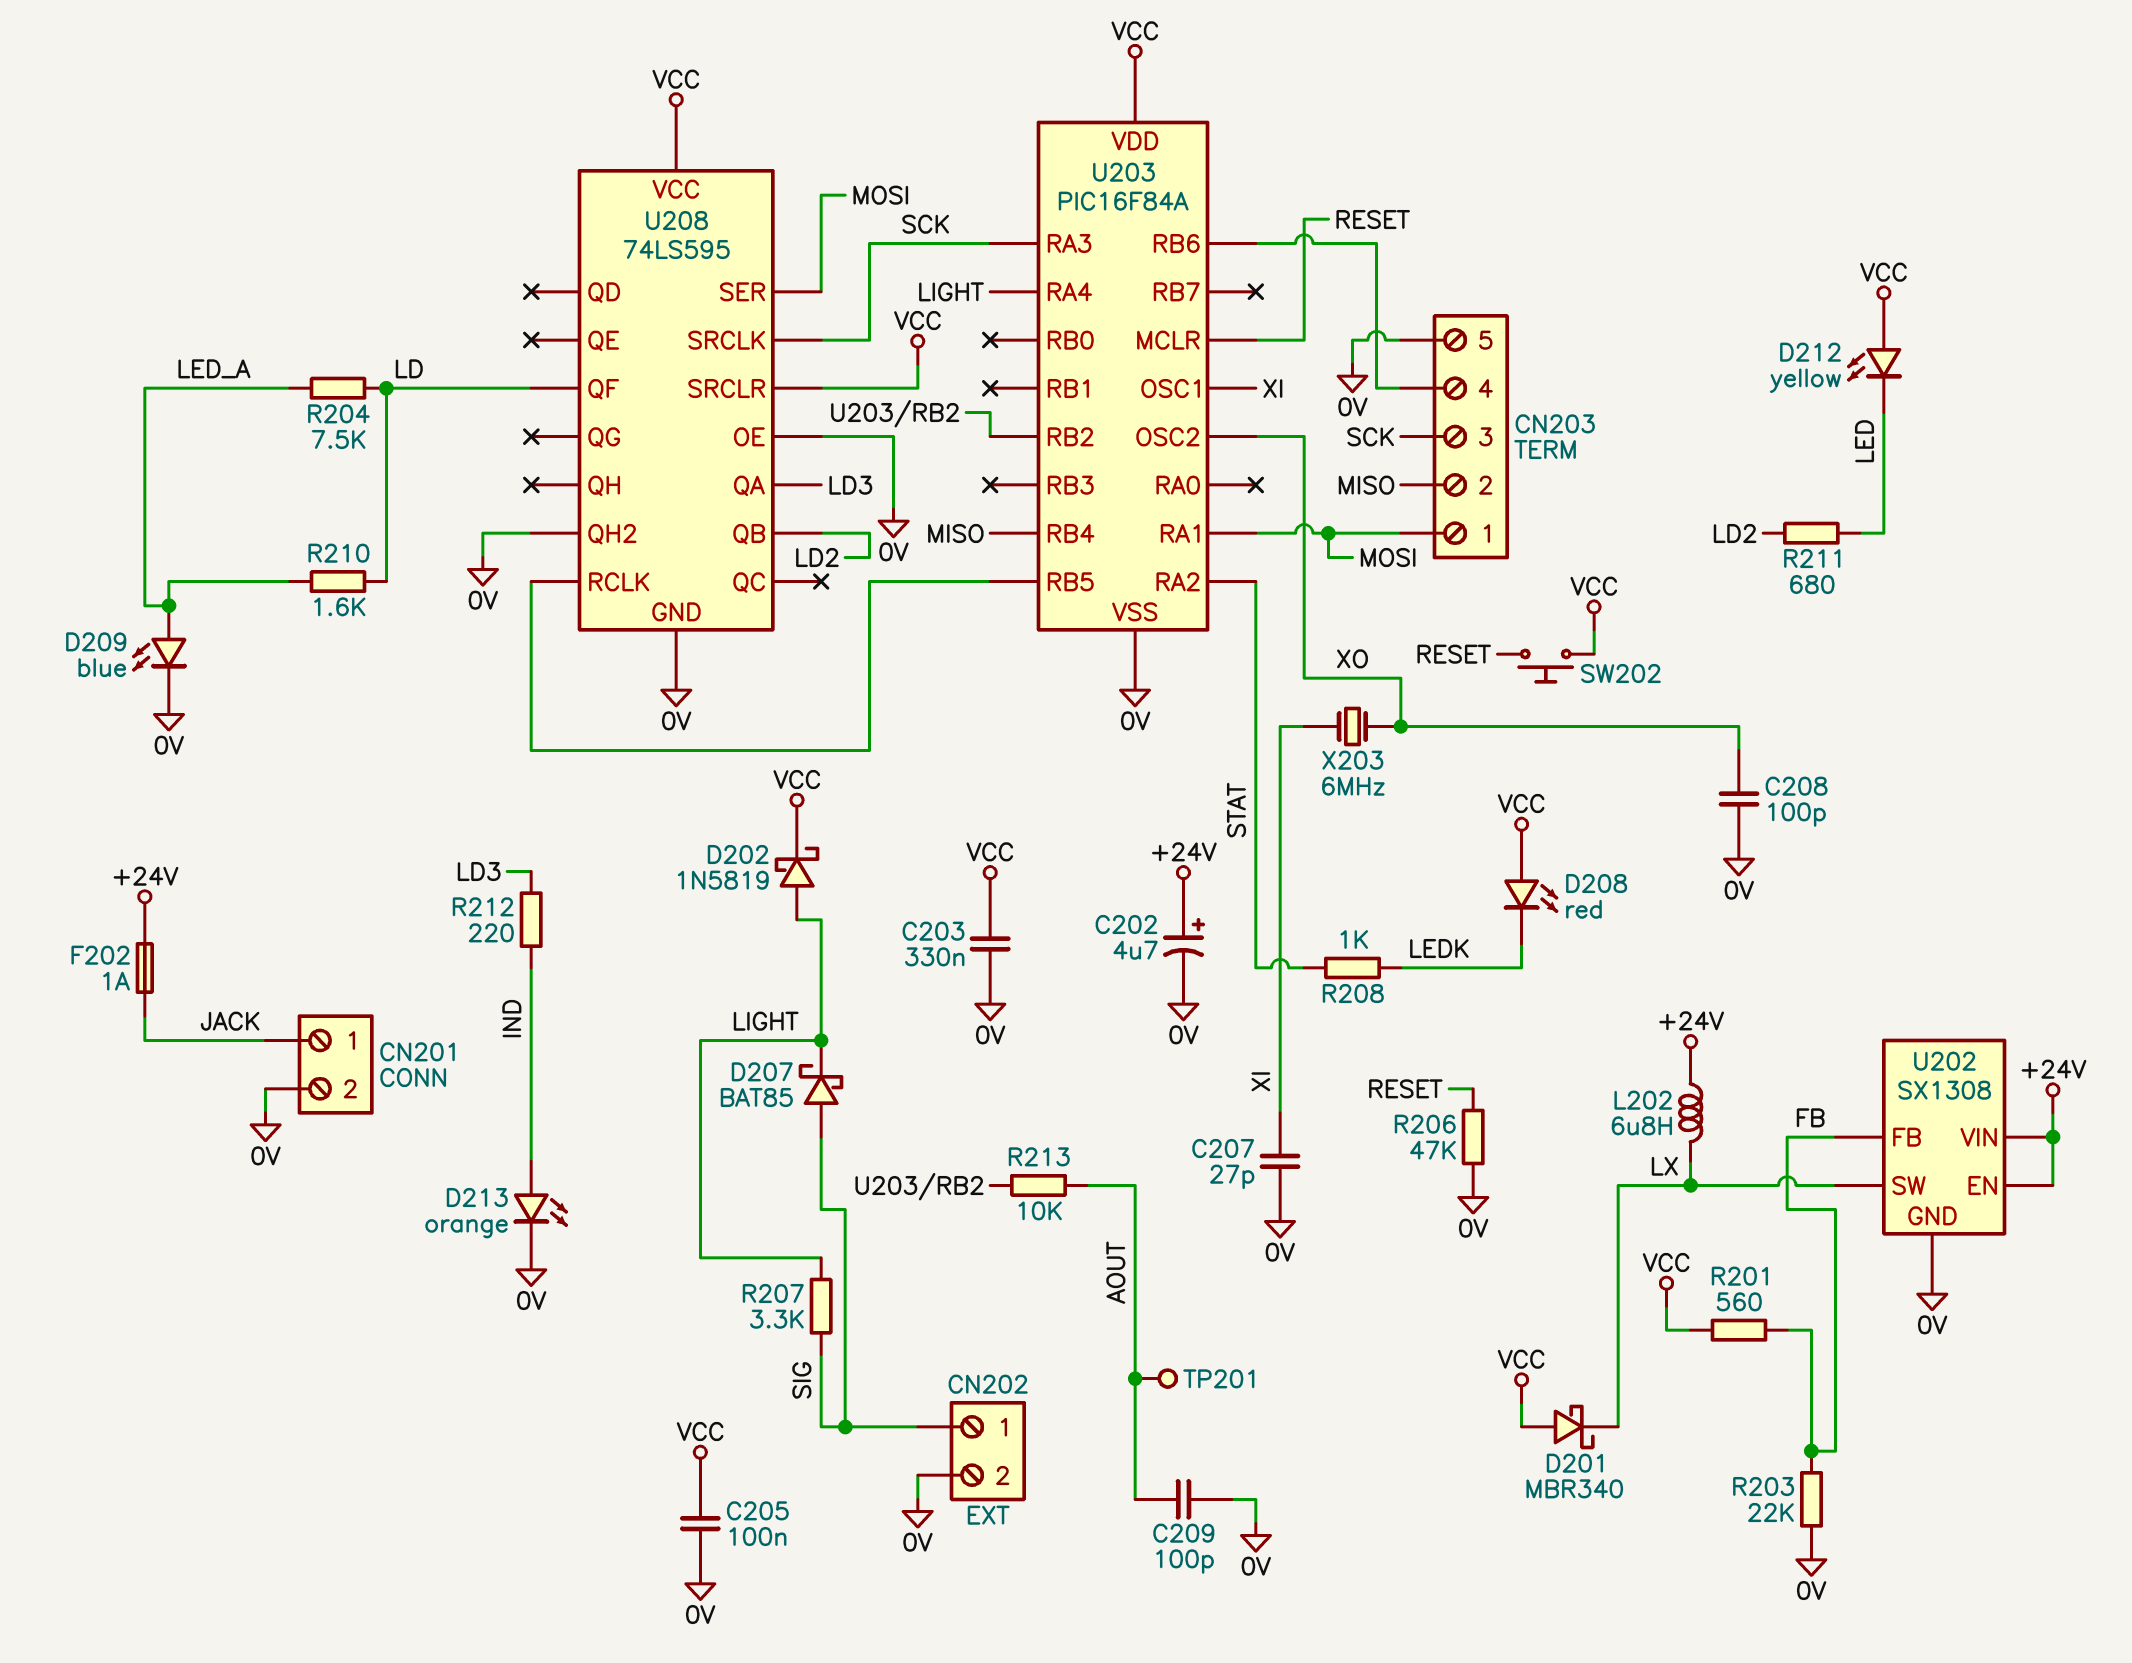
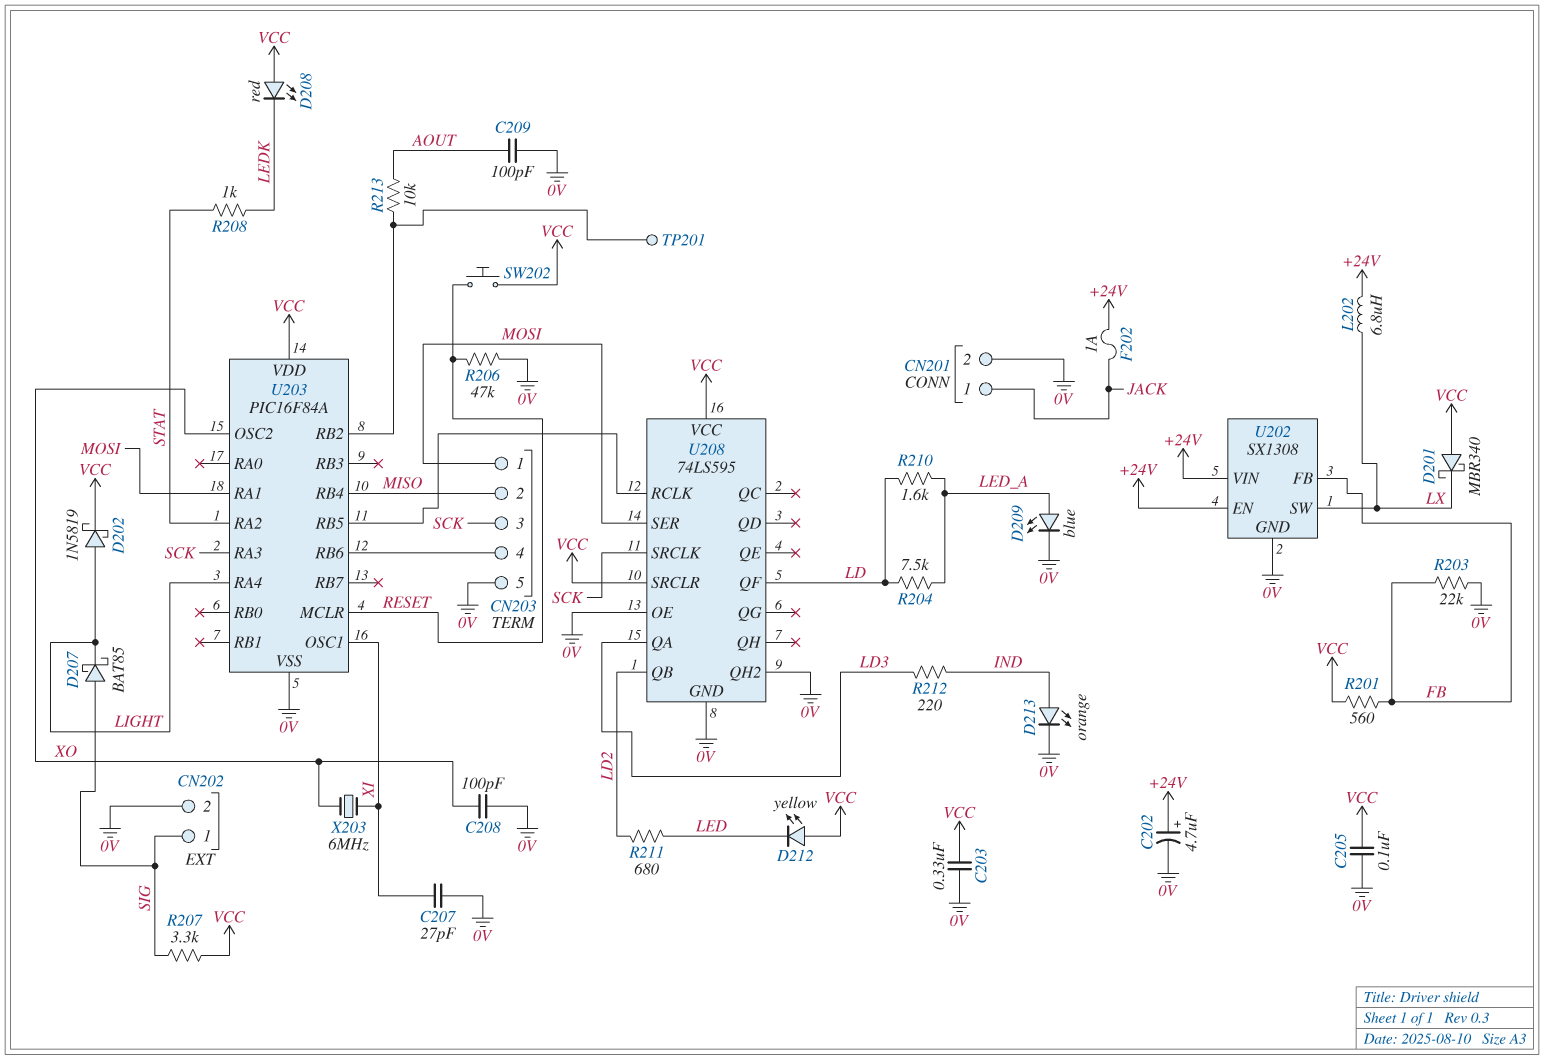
R207: 3.3k (LIGHT, SIG) -> 3.3k (SIG, VCC)
TP201: test point (AOUT) -> test point (U203/RB2)

